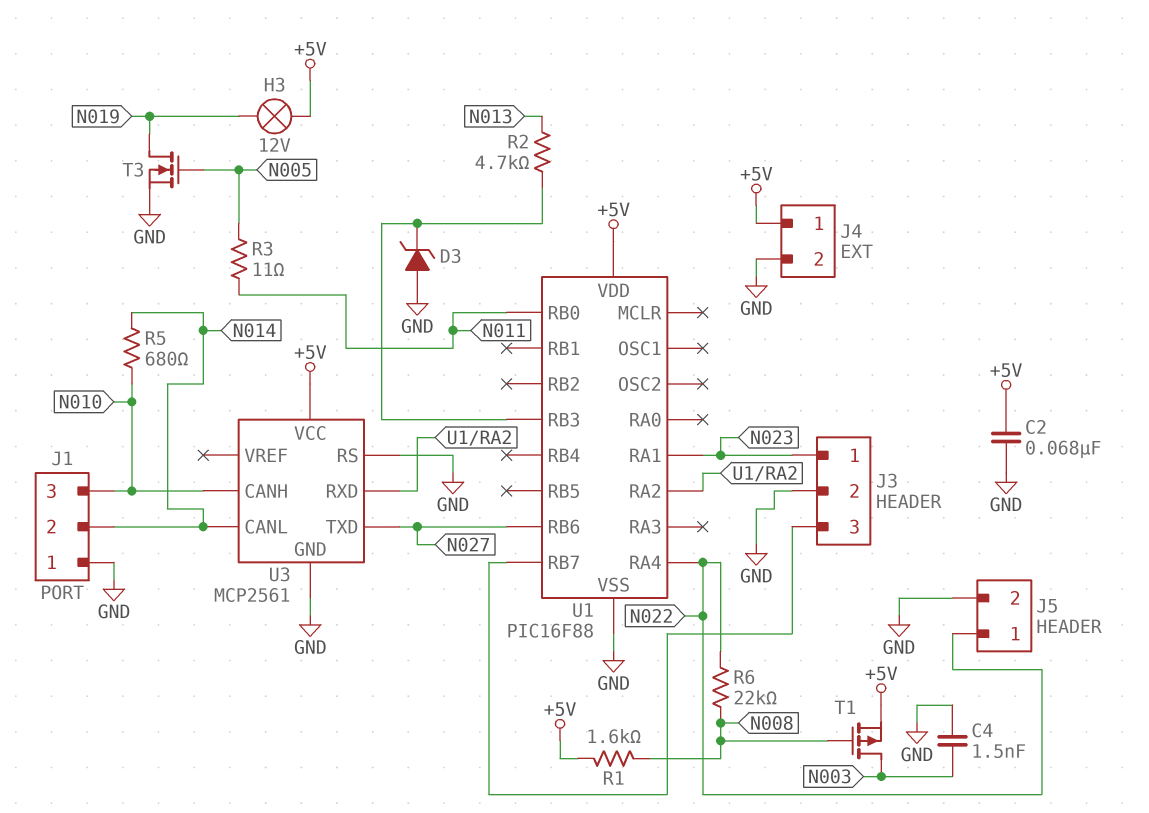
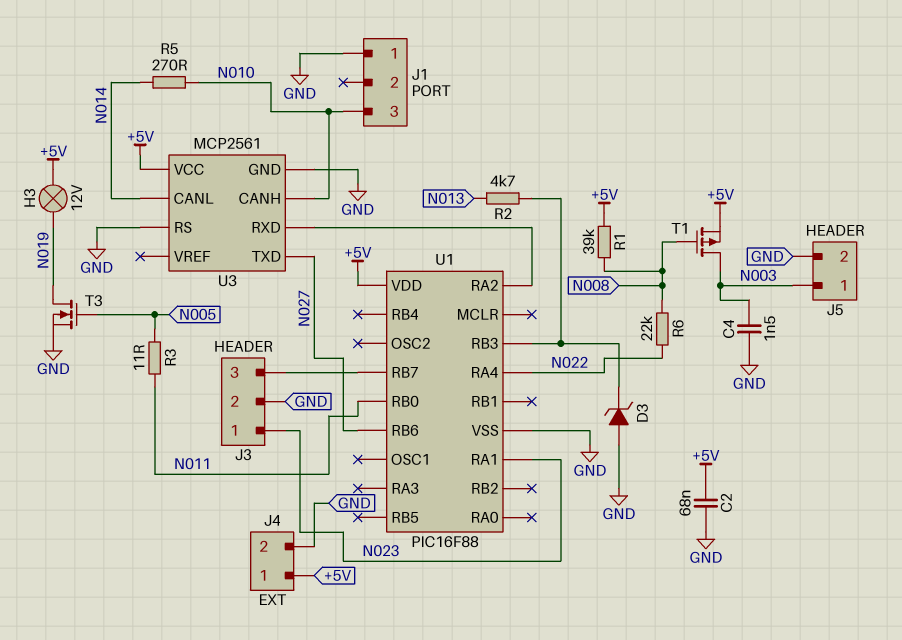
J1 pin 2: N014 -> none
J5 pin 1: N022 -> N003
R1: 1.6k (+5V, N008) -> 39k (+5V, N008)
R5: 680 (N010, N014) -> 270 (N010, N014)

